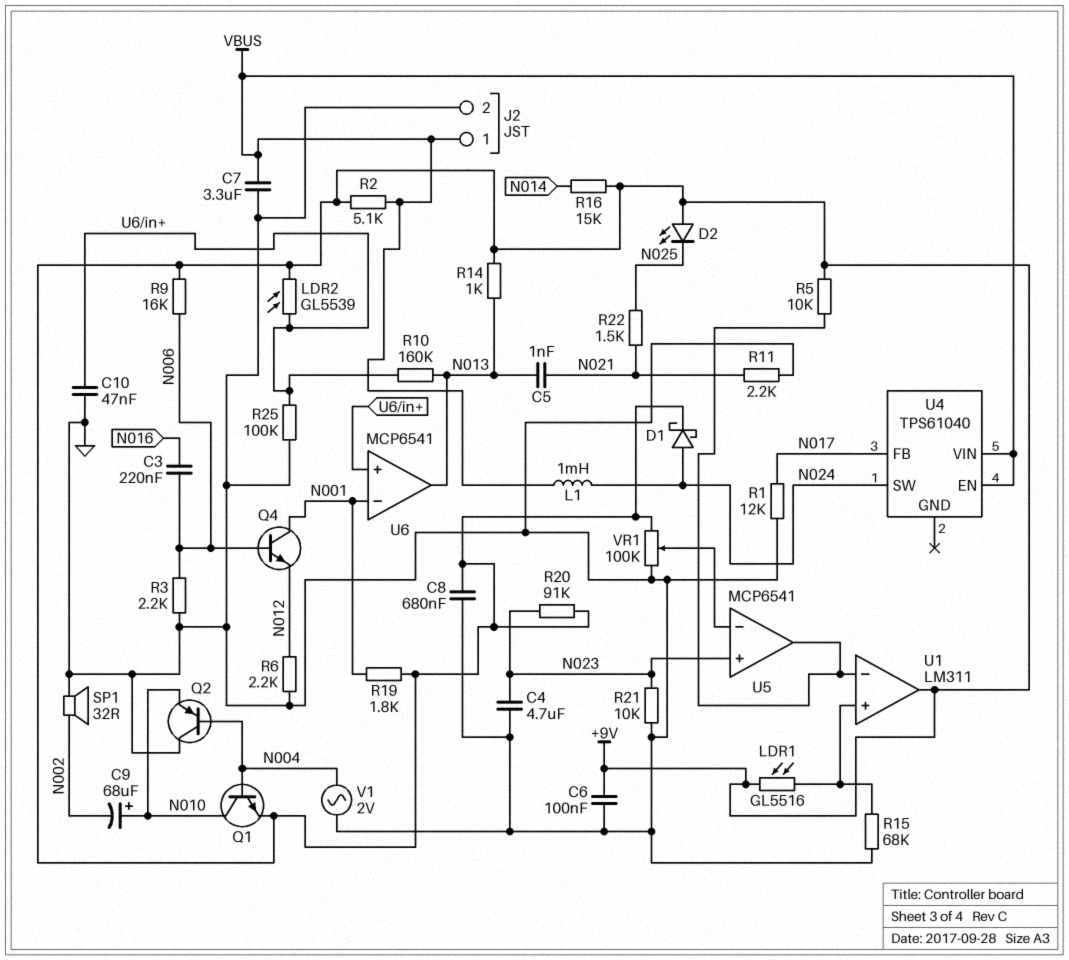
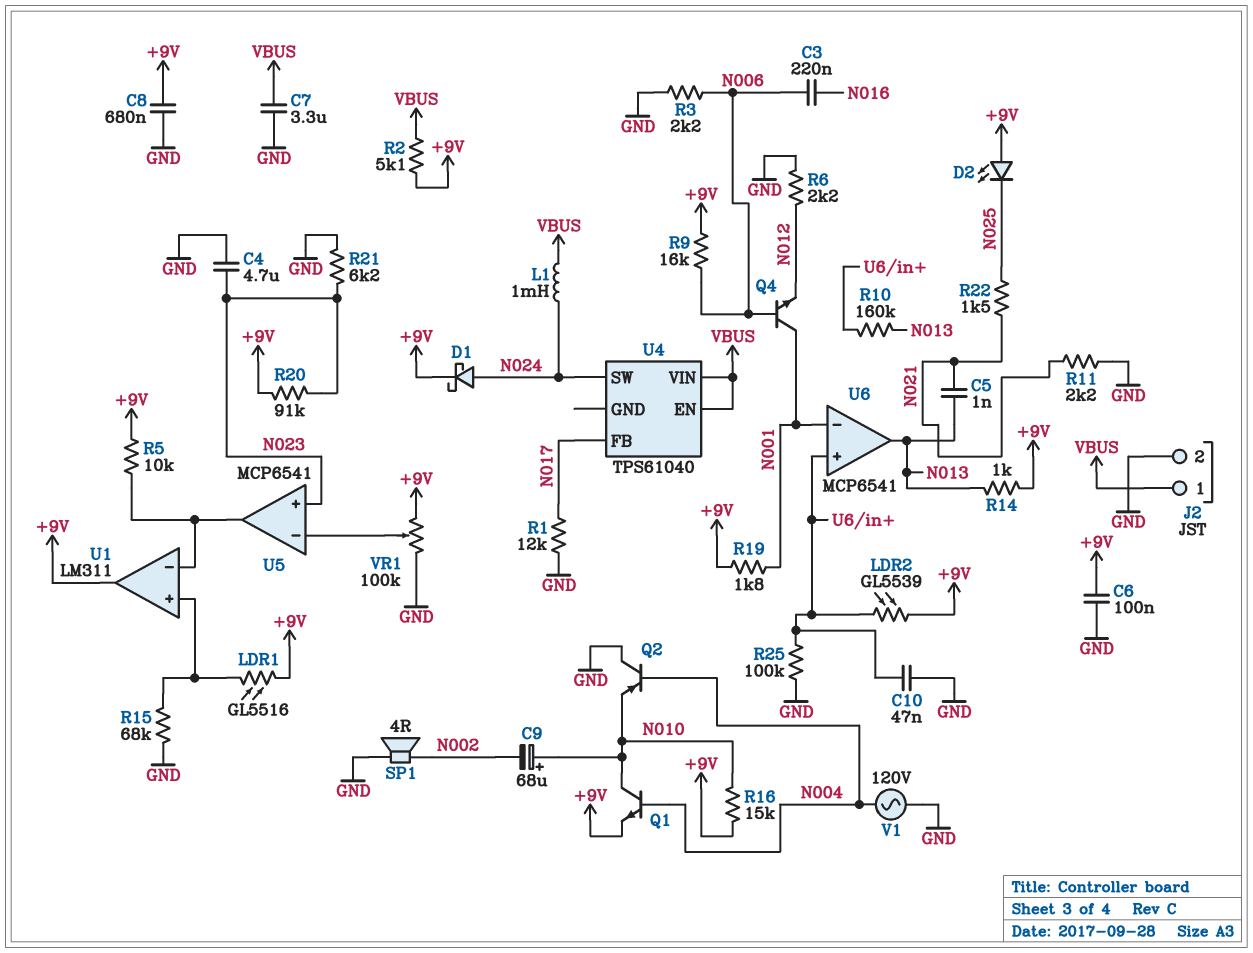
R16: 15k (+9V, N014) -> 15k (+9V, N010)
R21: 10k (GND, N023) -> 6.2k (GND, N023)
SP1: speaker 32R (GND, N002) -> speaker 4R (GND, N002)
V1: AC 2V (GND, N004) -> AC 120V (GND, N004)

